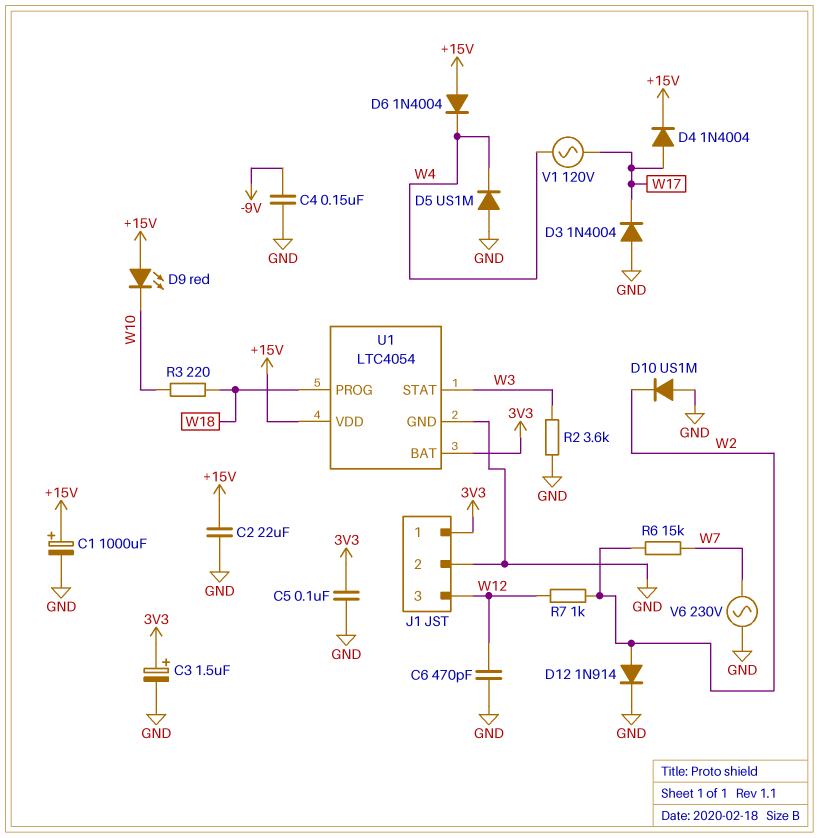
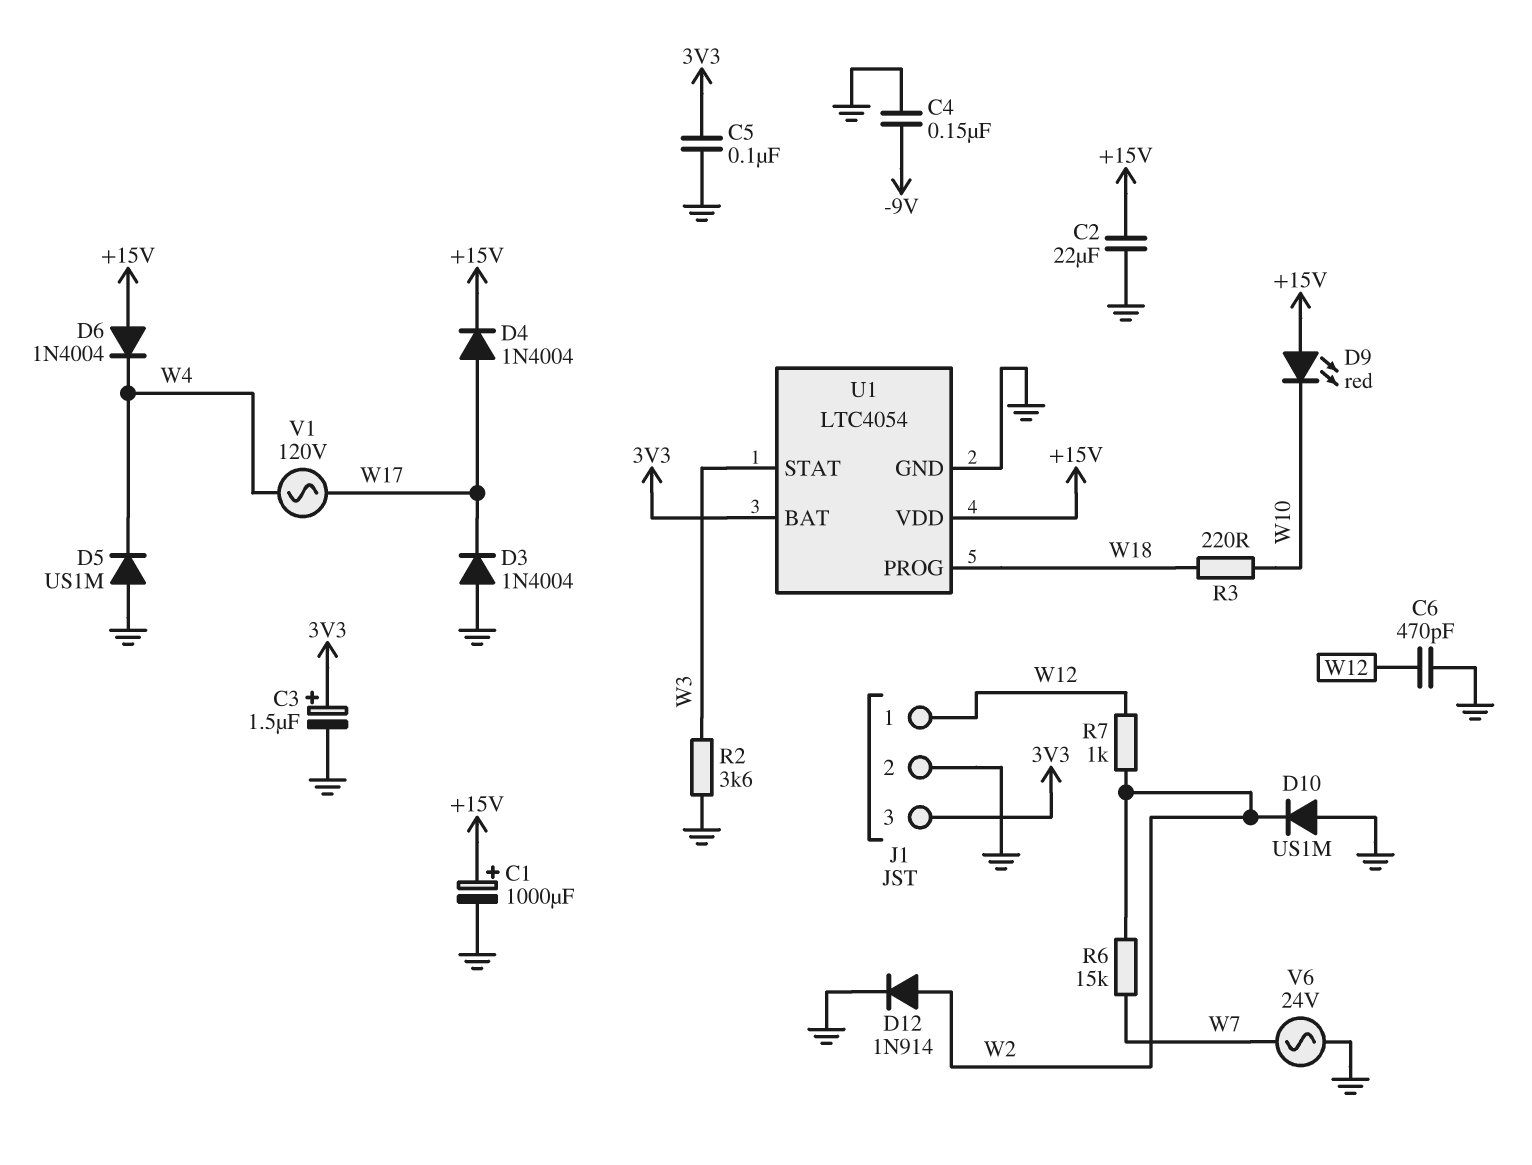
J1 pin 1: 3V3 -> W12
J1 pin 3: W12 -> 3V3
V6: AC 230V (GND, W7) -> AC 24V (GND, W7)

